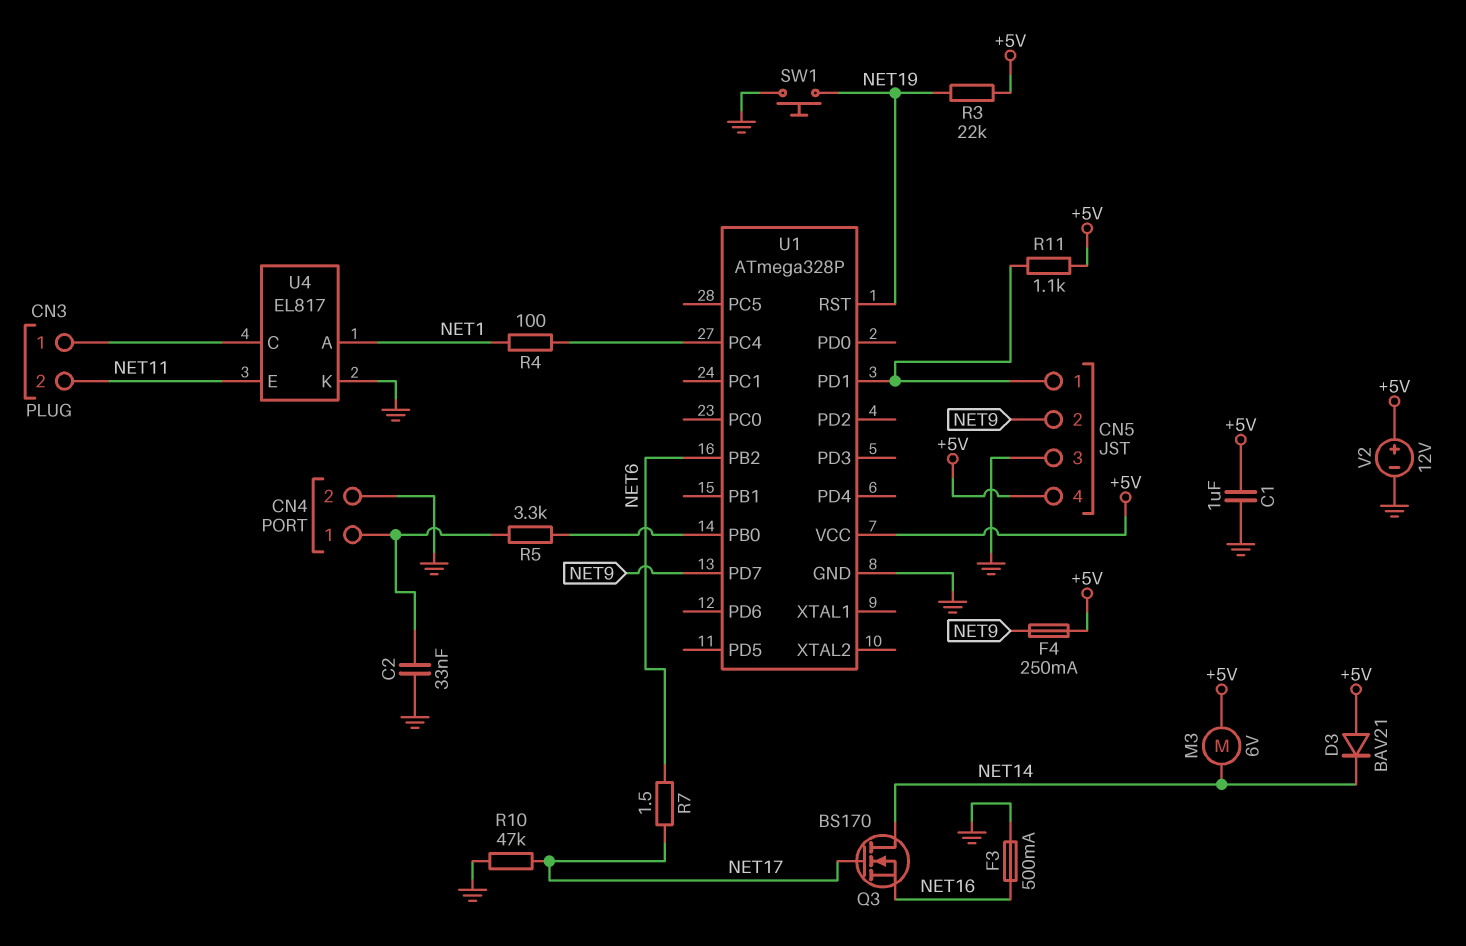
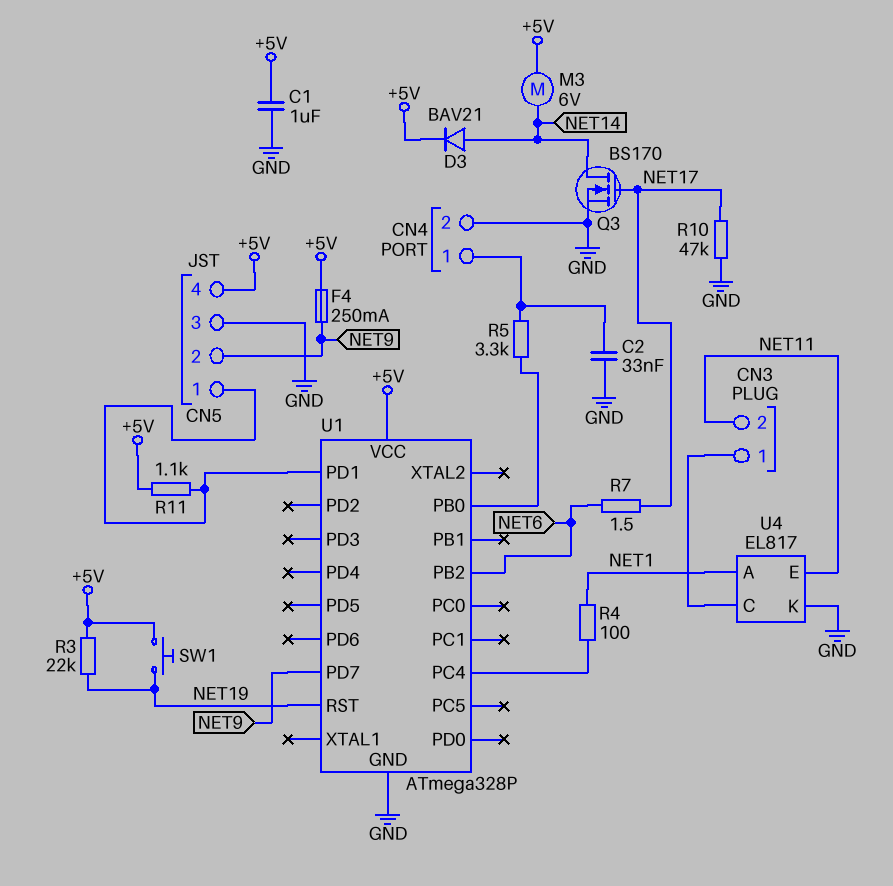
D3: diode BAV21 (A +5V, K NET14) -> diode BAV21 (A NET14, K +5V)
F3: 500mA (GND, NET16) -> none
Q3: NMOS BS170 (G NET17, D NET14, S NET16) -> NMOS BS170 (G NET17, D NET14, S GND)
SW1: button (GND, NET19) -> button (+5V, NET19)
V2: 12V (plus +5V, minus GND) -> none

